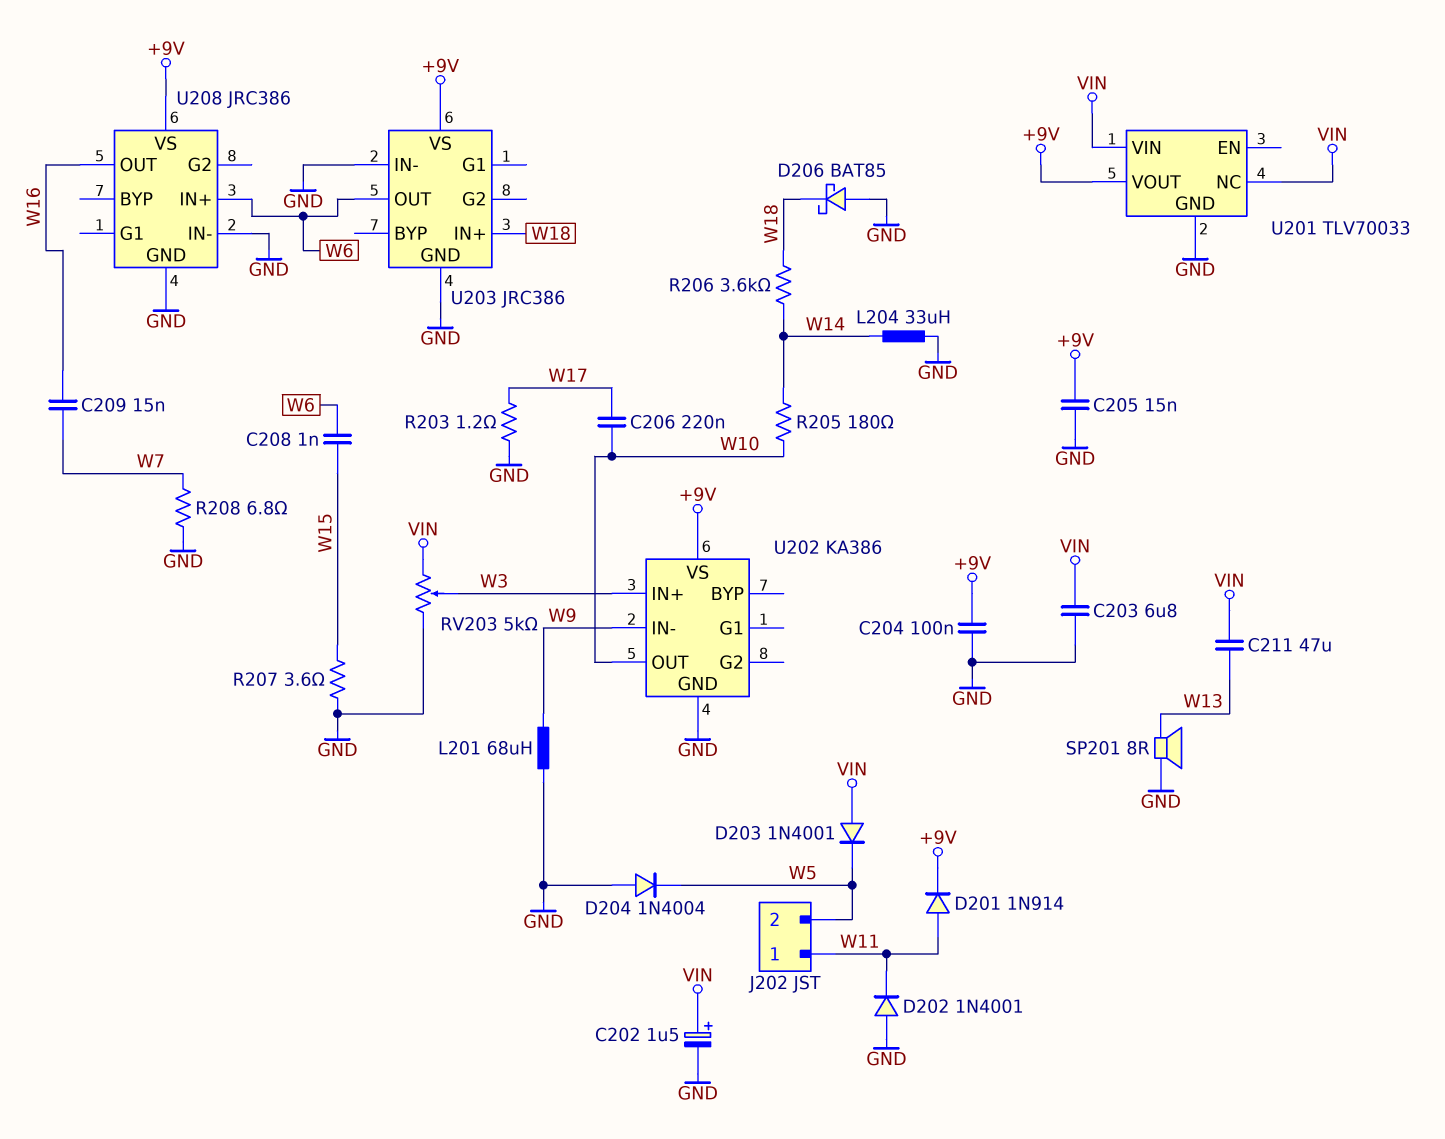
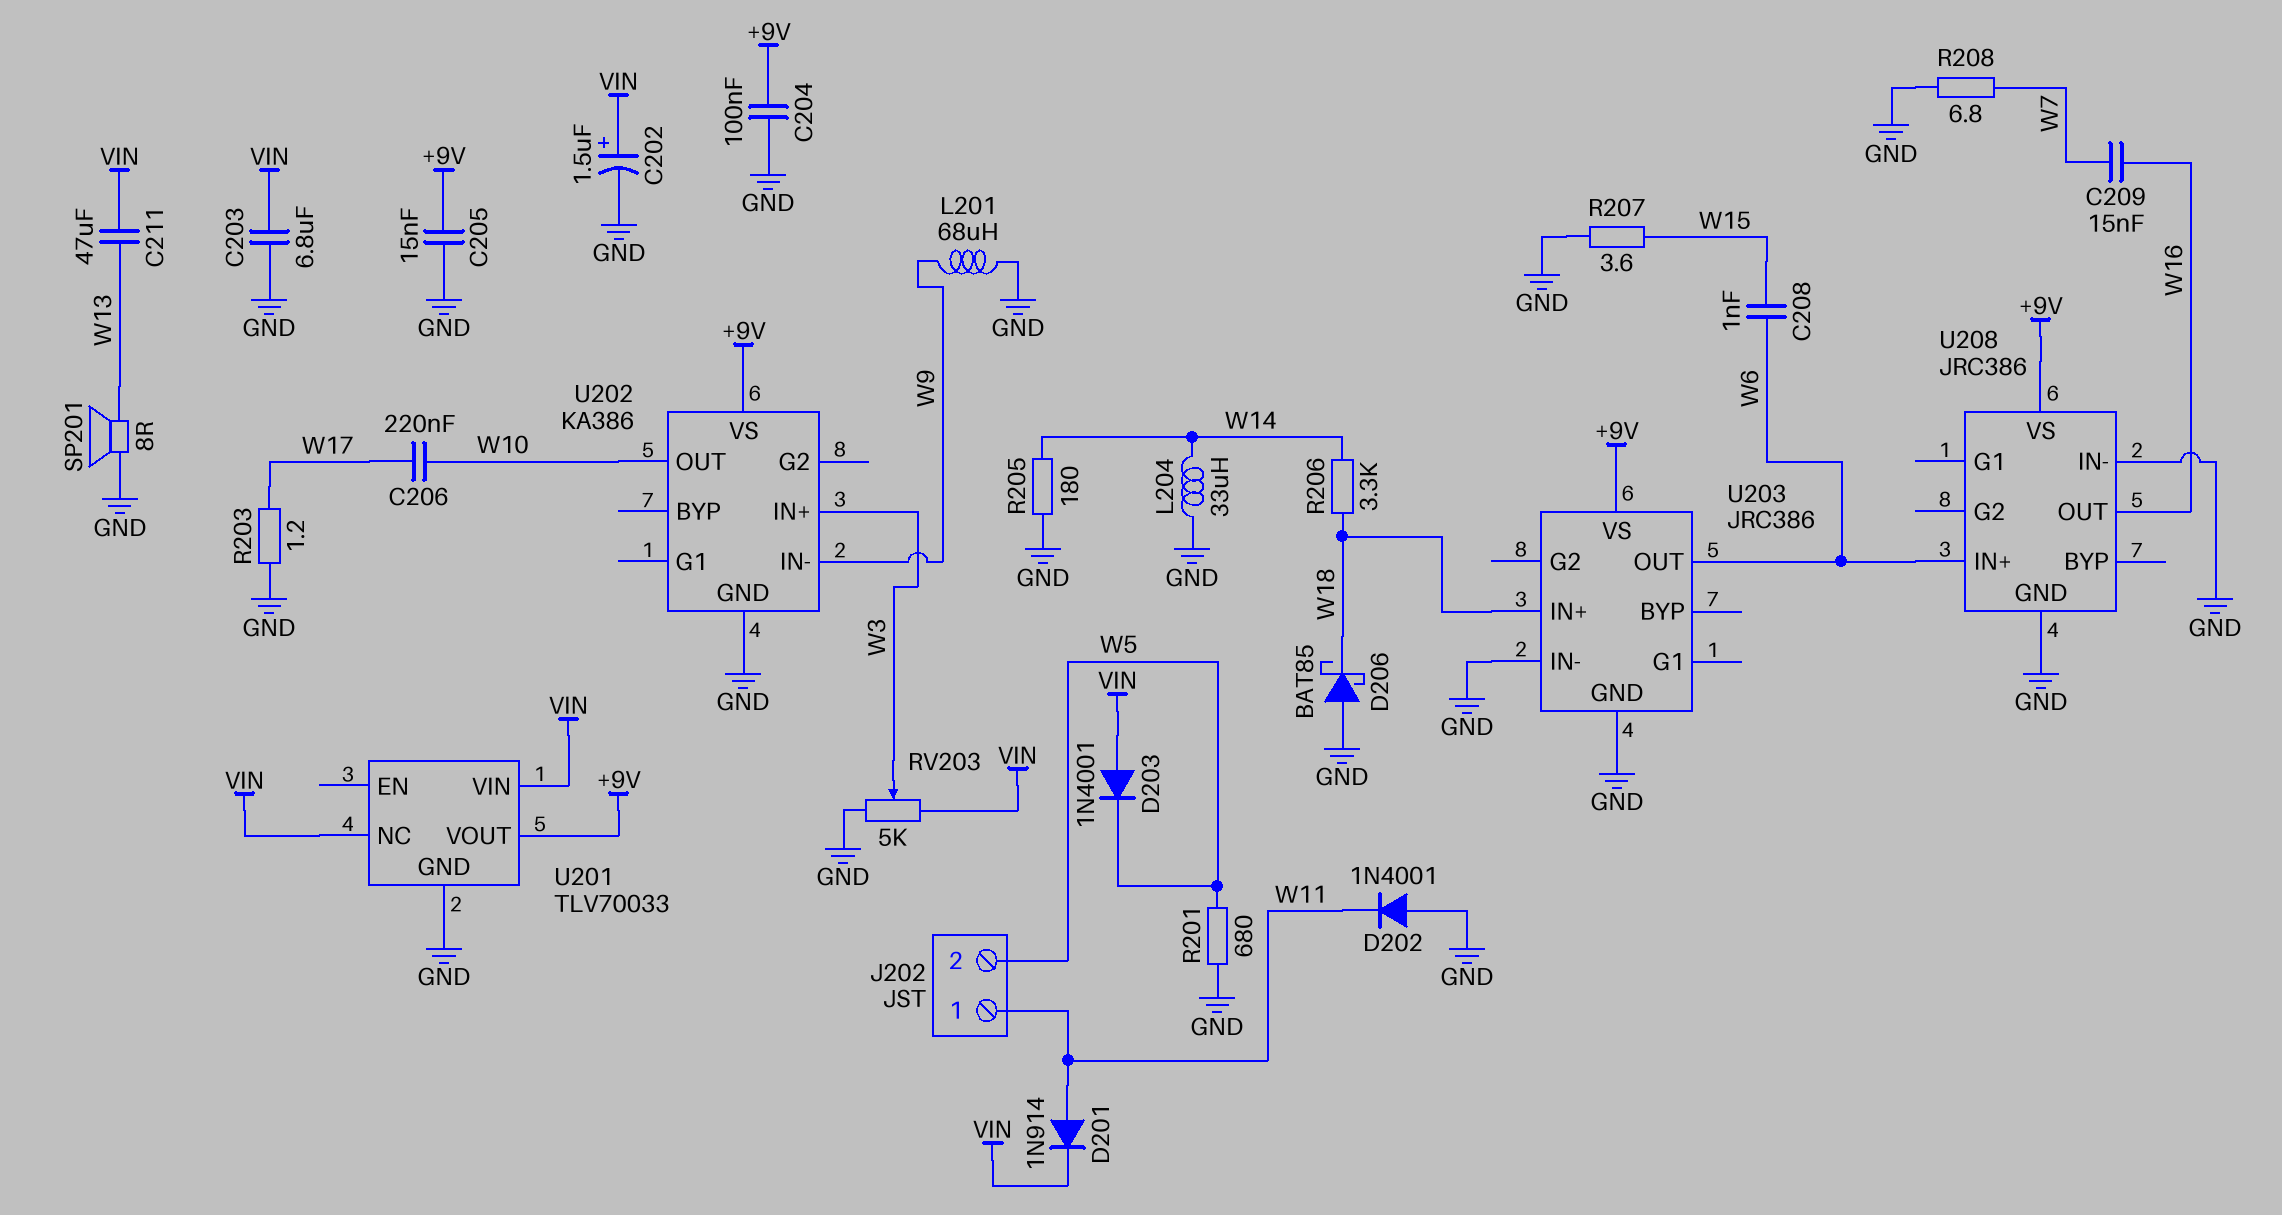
D201: diode 1N914 (A W11, K +9V) -> diode 1N914 (A W11, K VIN)
D204: diode 1N4004 (A GND, K W5) -> none
R201: none -> 680 (GND, W5)
R205: 180 (W10, W14) -> 180 (GND, W14)
R206: 3.6k (W14, W18) -> 3.3k (W14, W18)

